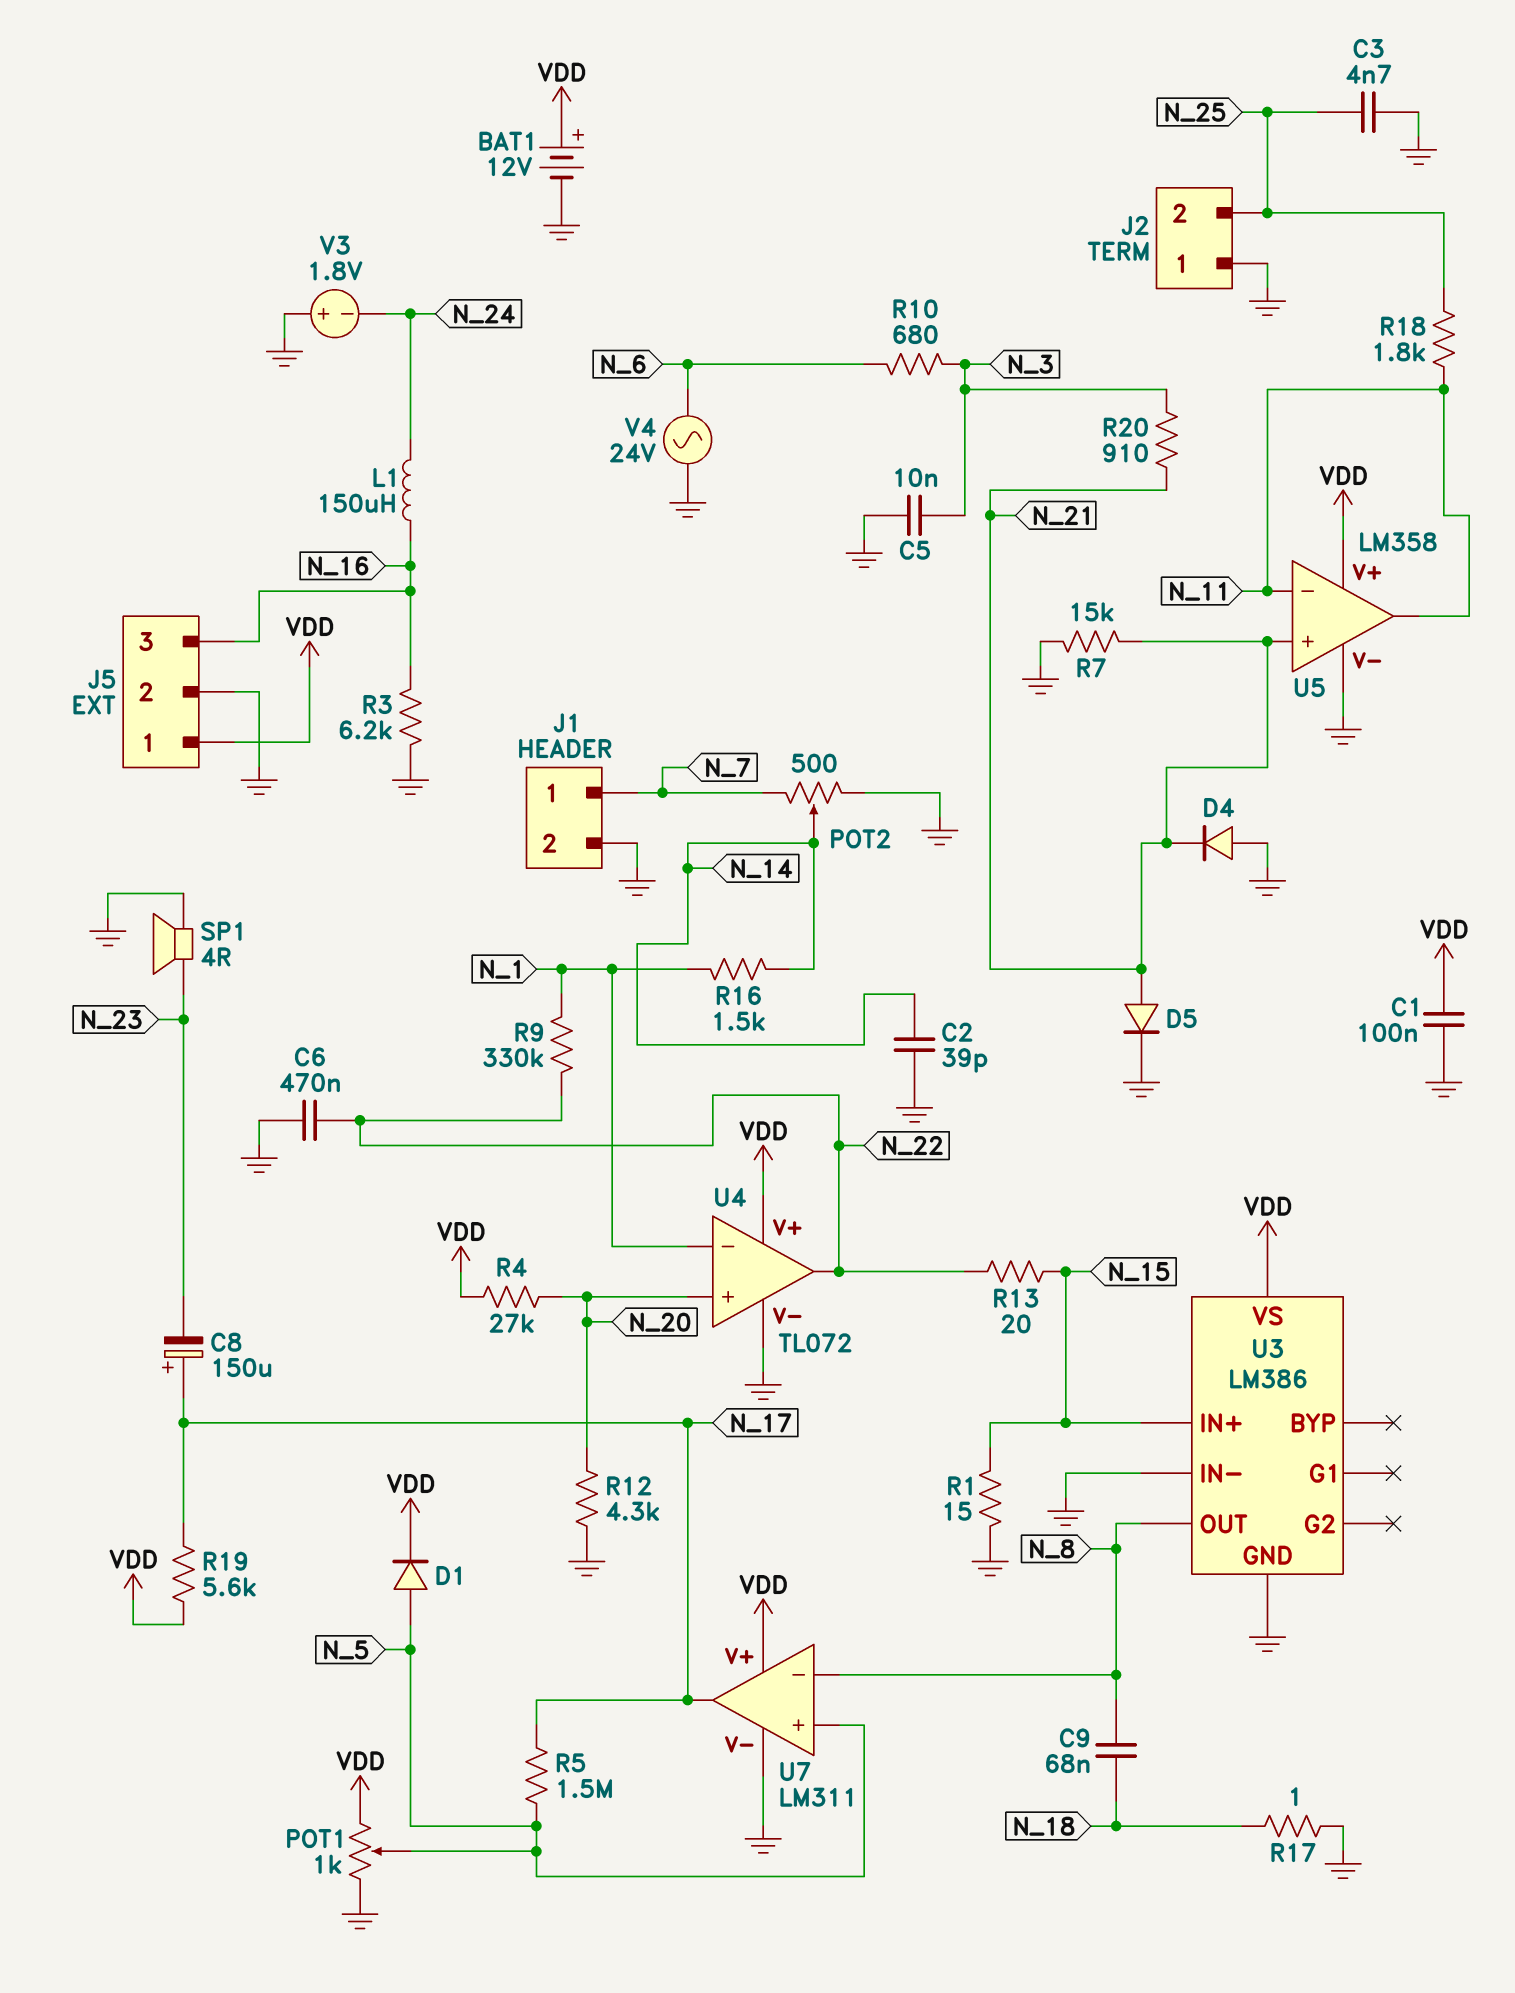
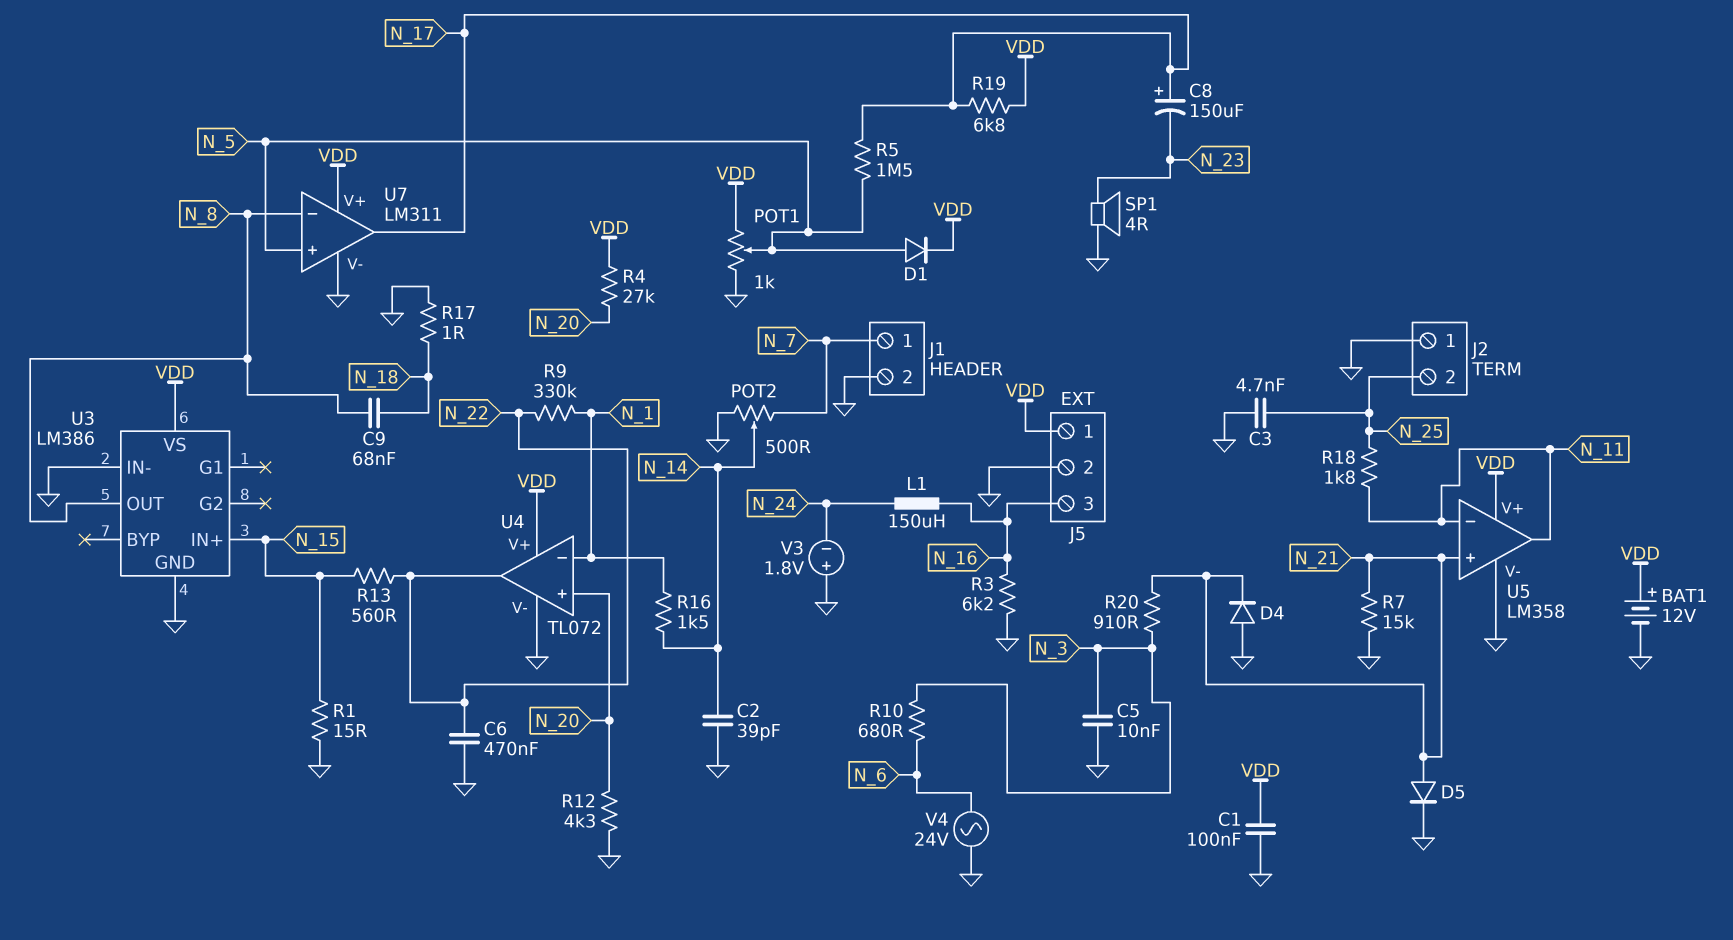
R13: 20 (N_15, N_22) -> 560 (N_15, N_22)
R19: 5.6k (N_17, VDD) -> 6.8k (N_17, VDD)

